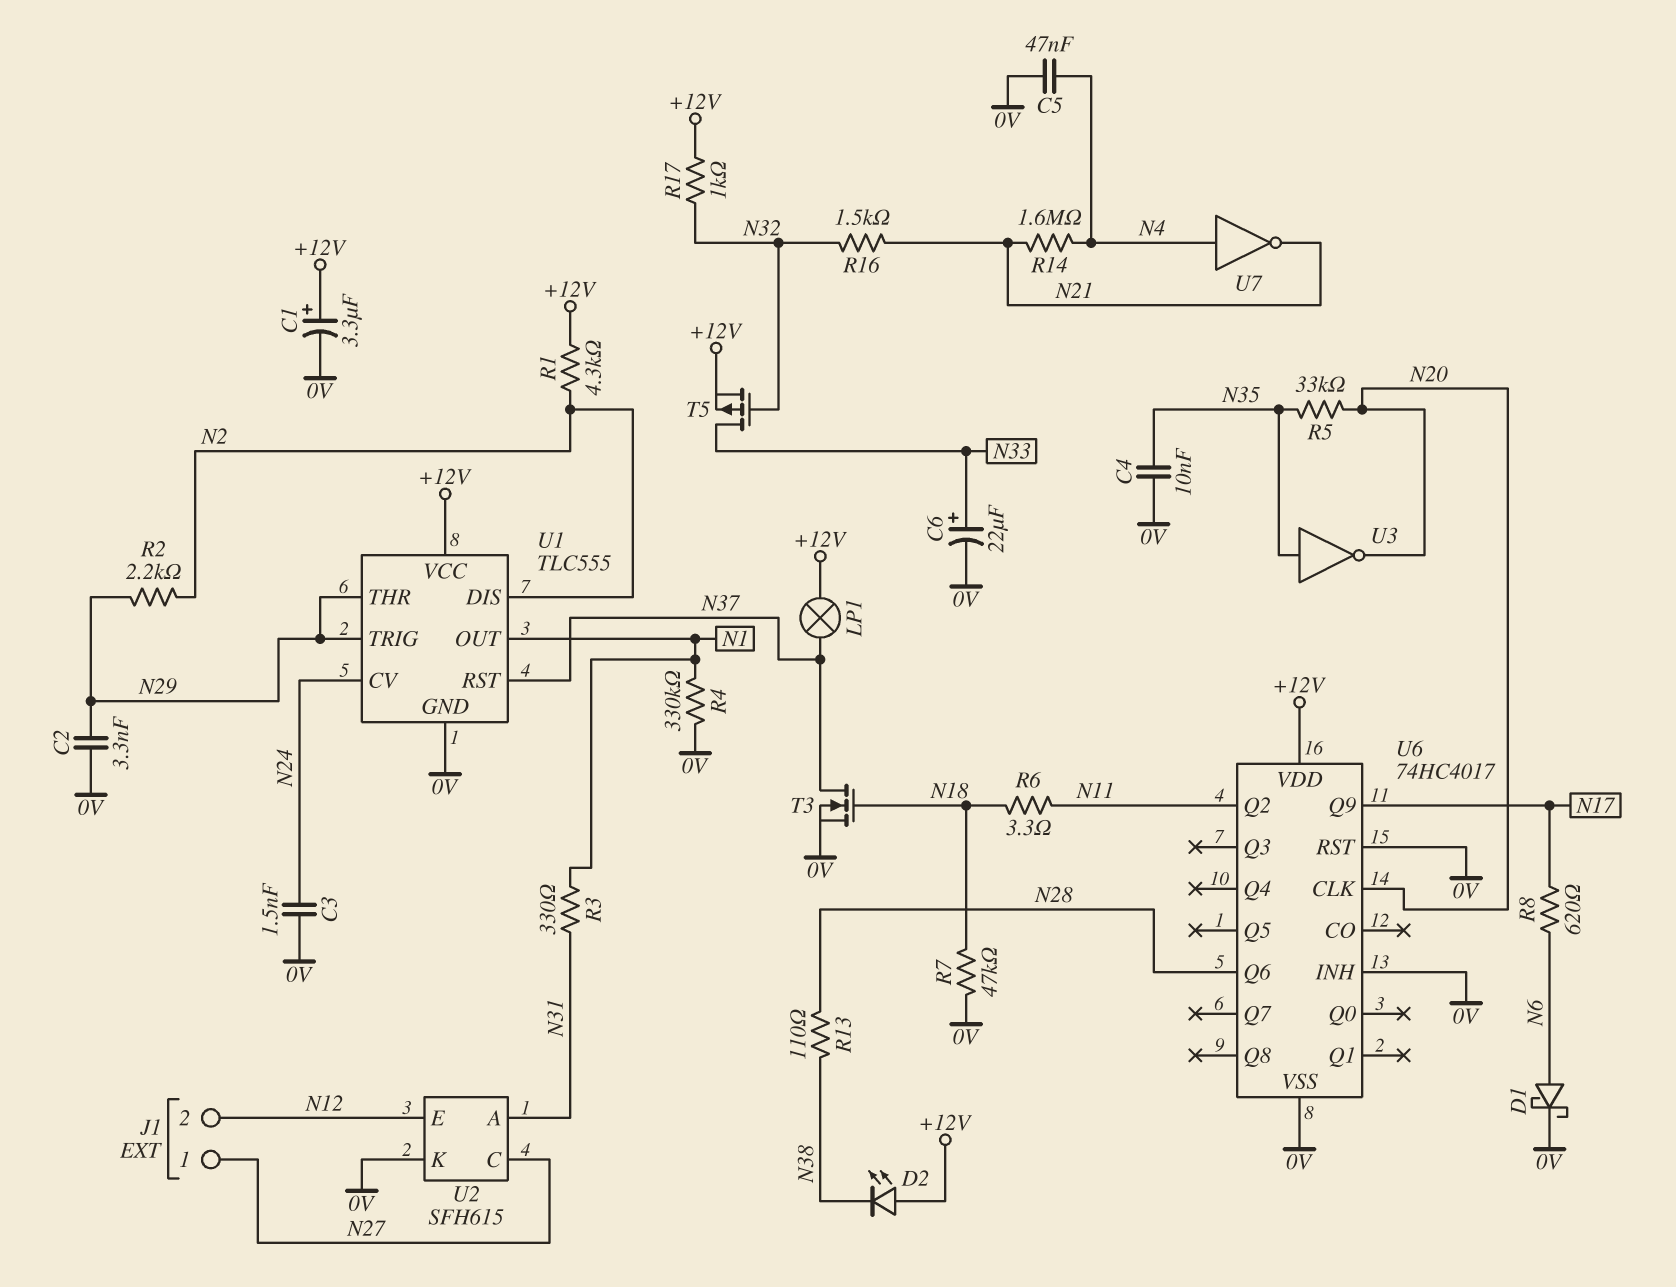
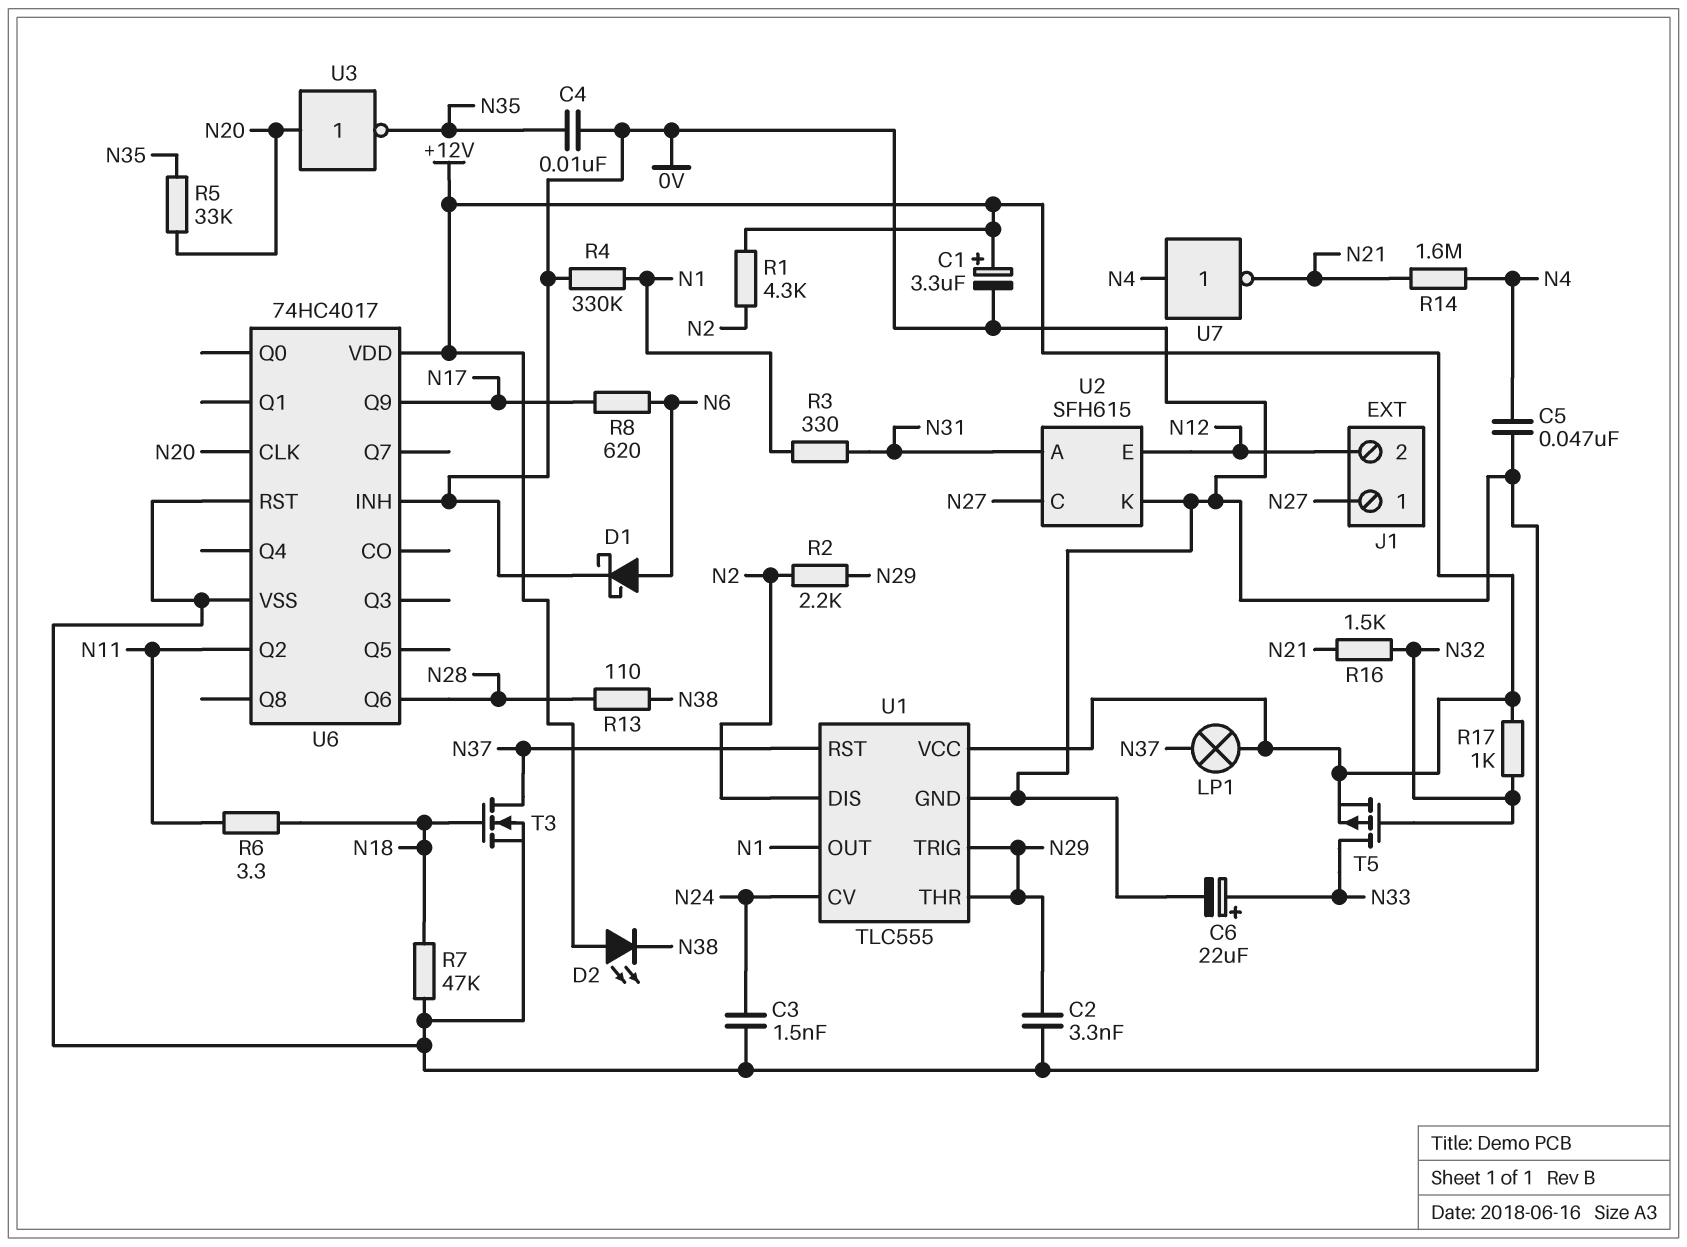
U3: NOT (in N35, out N20) -> NOT (in N20, out N35)

